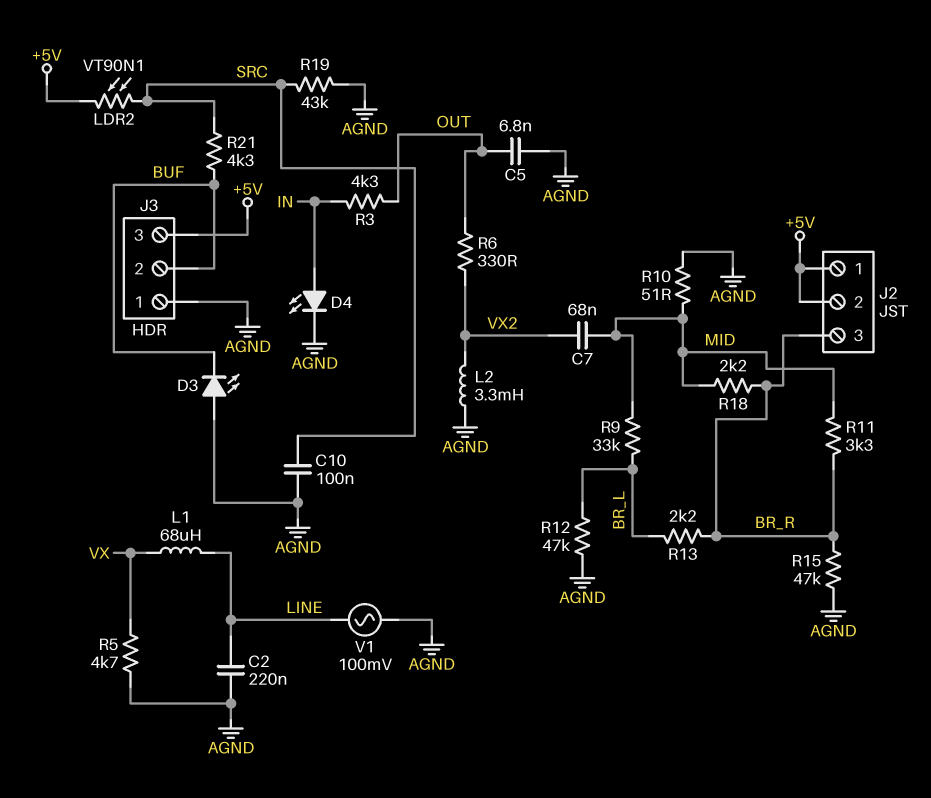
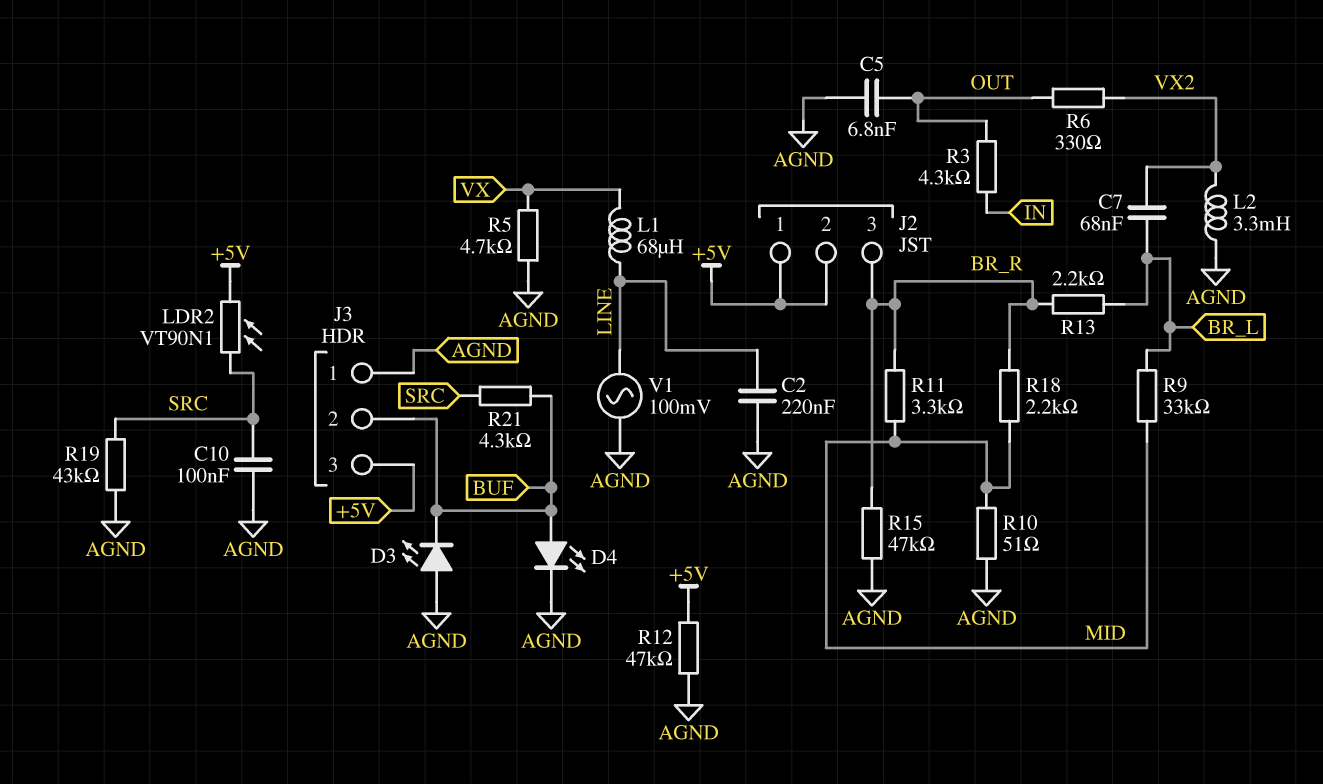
C7: 68nF (MID, VX2) -> 68nF (BR_L, VX2)
D4: LED (A IN, K AGND) -> LED (A BUF, K AGND)
R12: 47k (AGND, BR_L) -> 47k (+5V, AGND)

